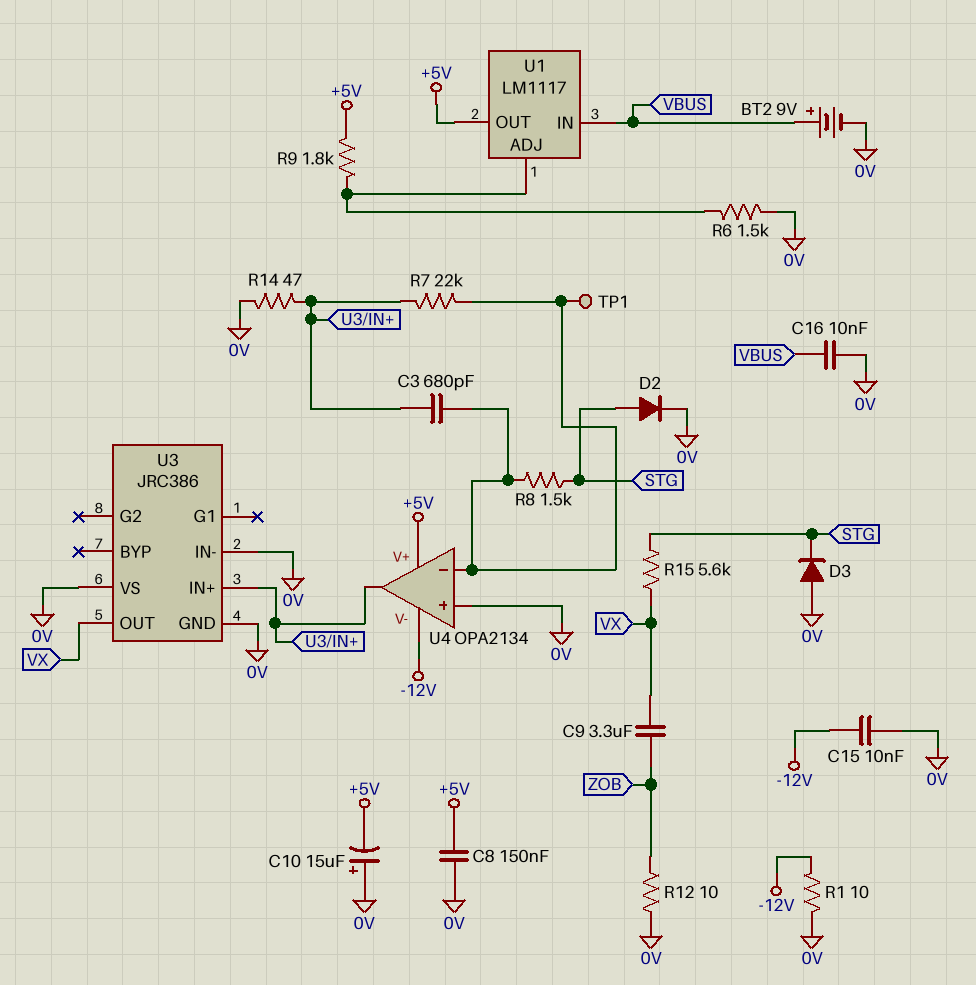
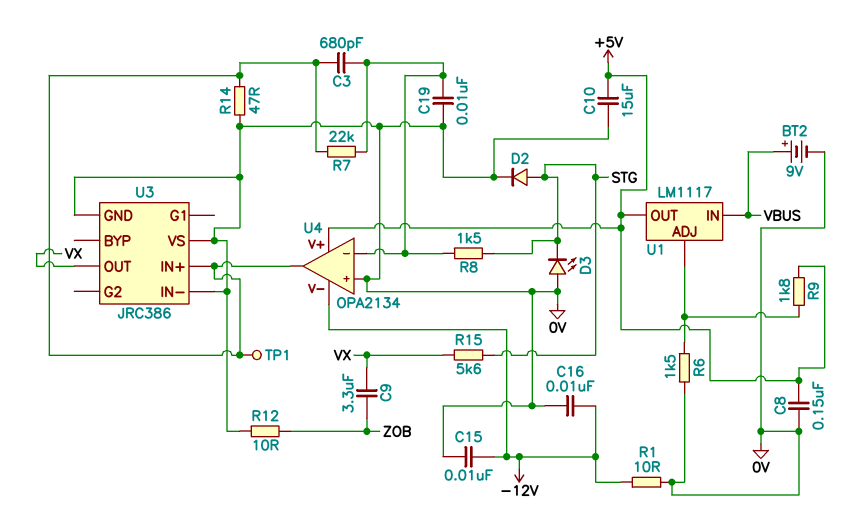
C10: 15uF (plus 0V, minus +5V) -> 15uF (+5V, 0V)
C16: 10nF (0V, VBUS) -> 10nF (-12V, 0V)
C19: none -> 10nF (0V, U4/in-)
D3: diode (A 0V, K STG) -> LED (A 0V, K STG)
TP1: test point (U4/in-) -> test point (U3/IN+)

